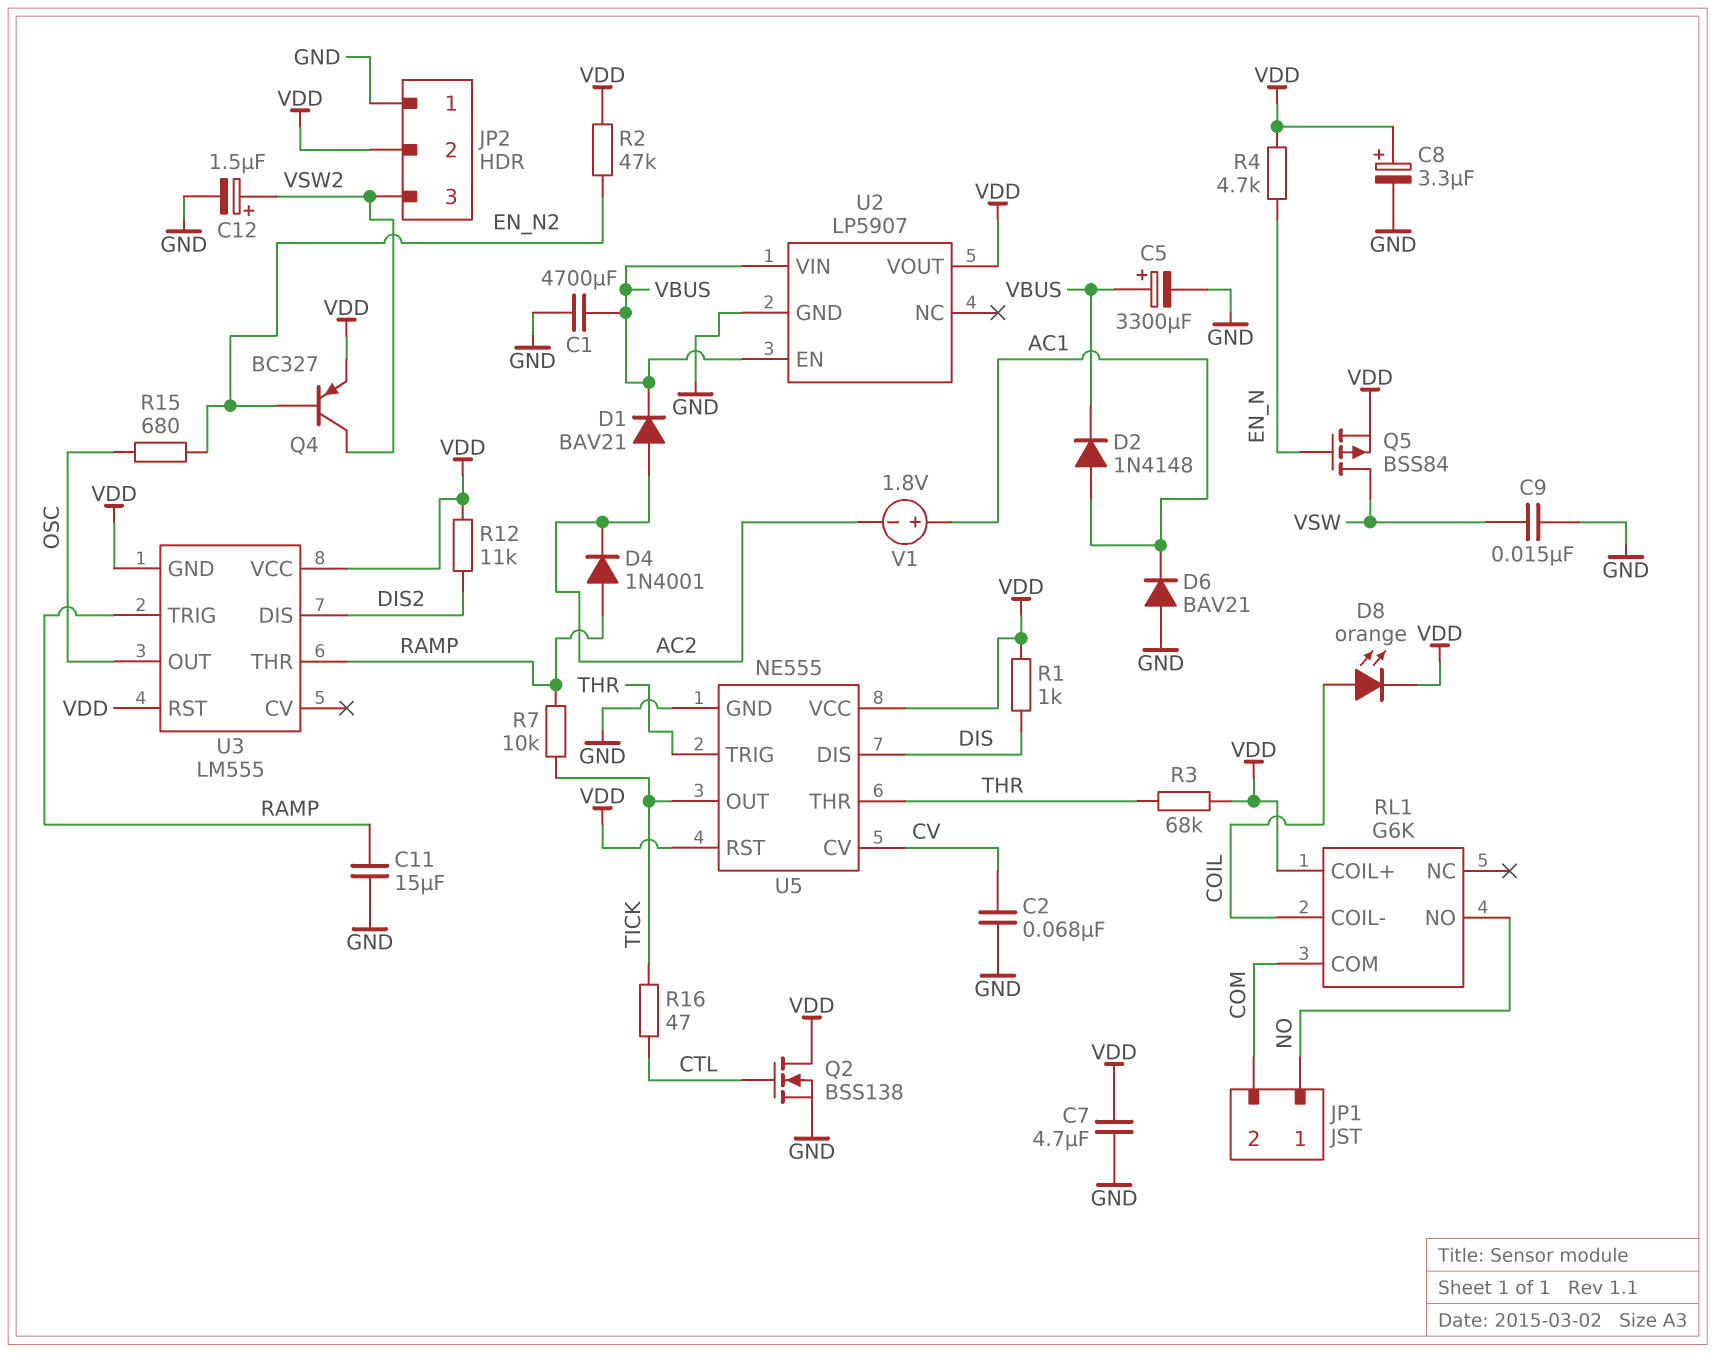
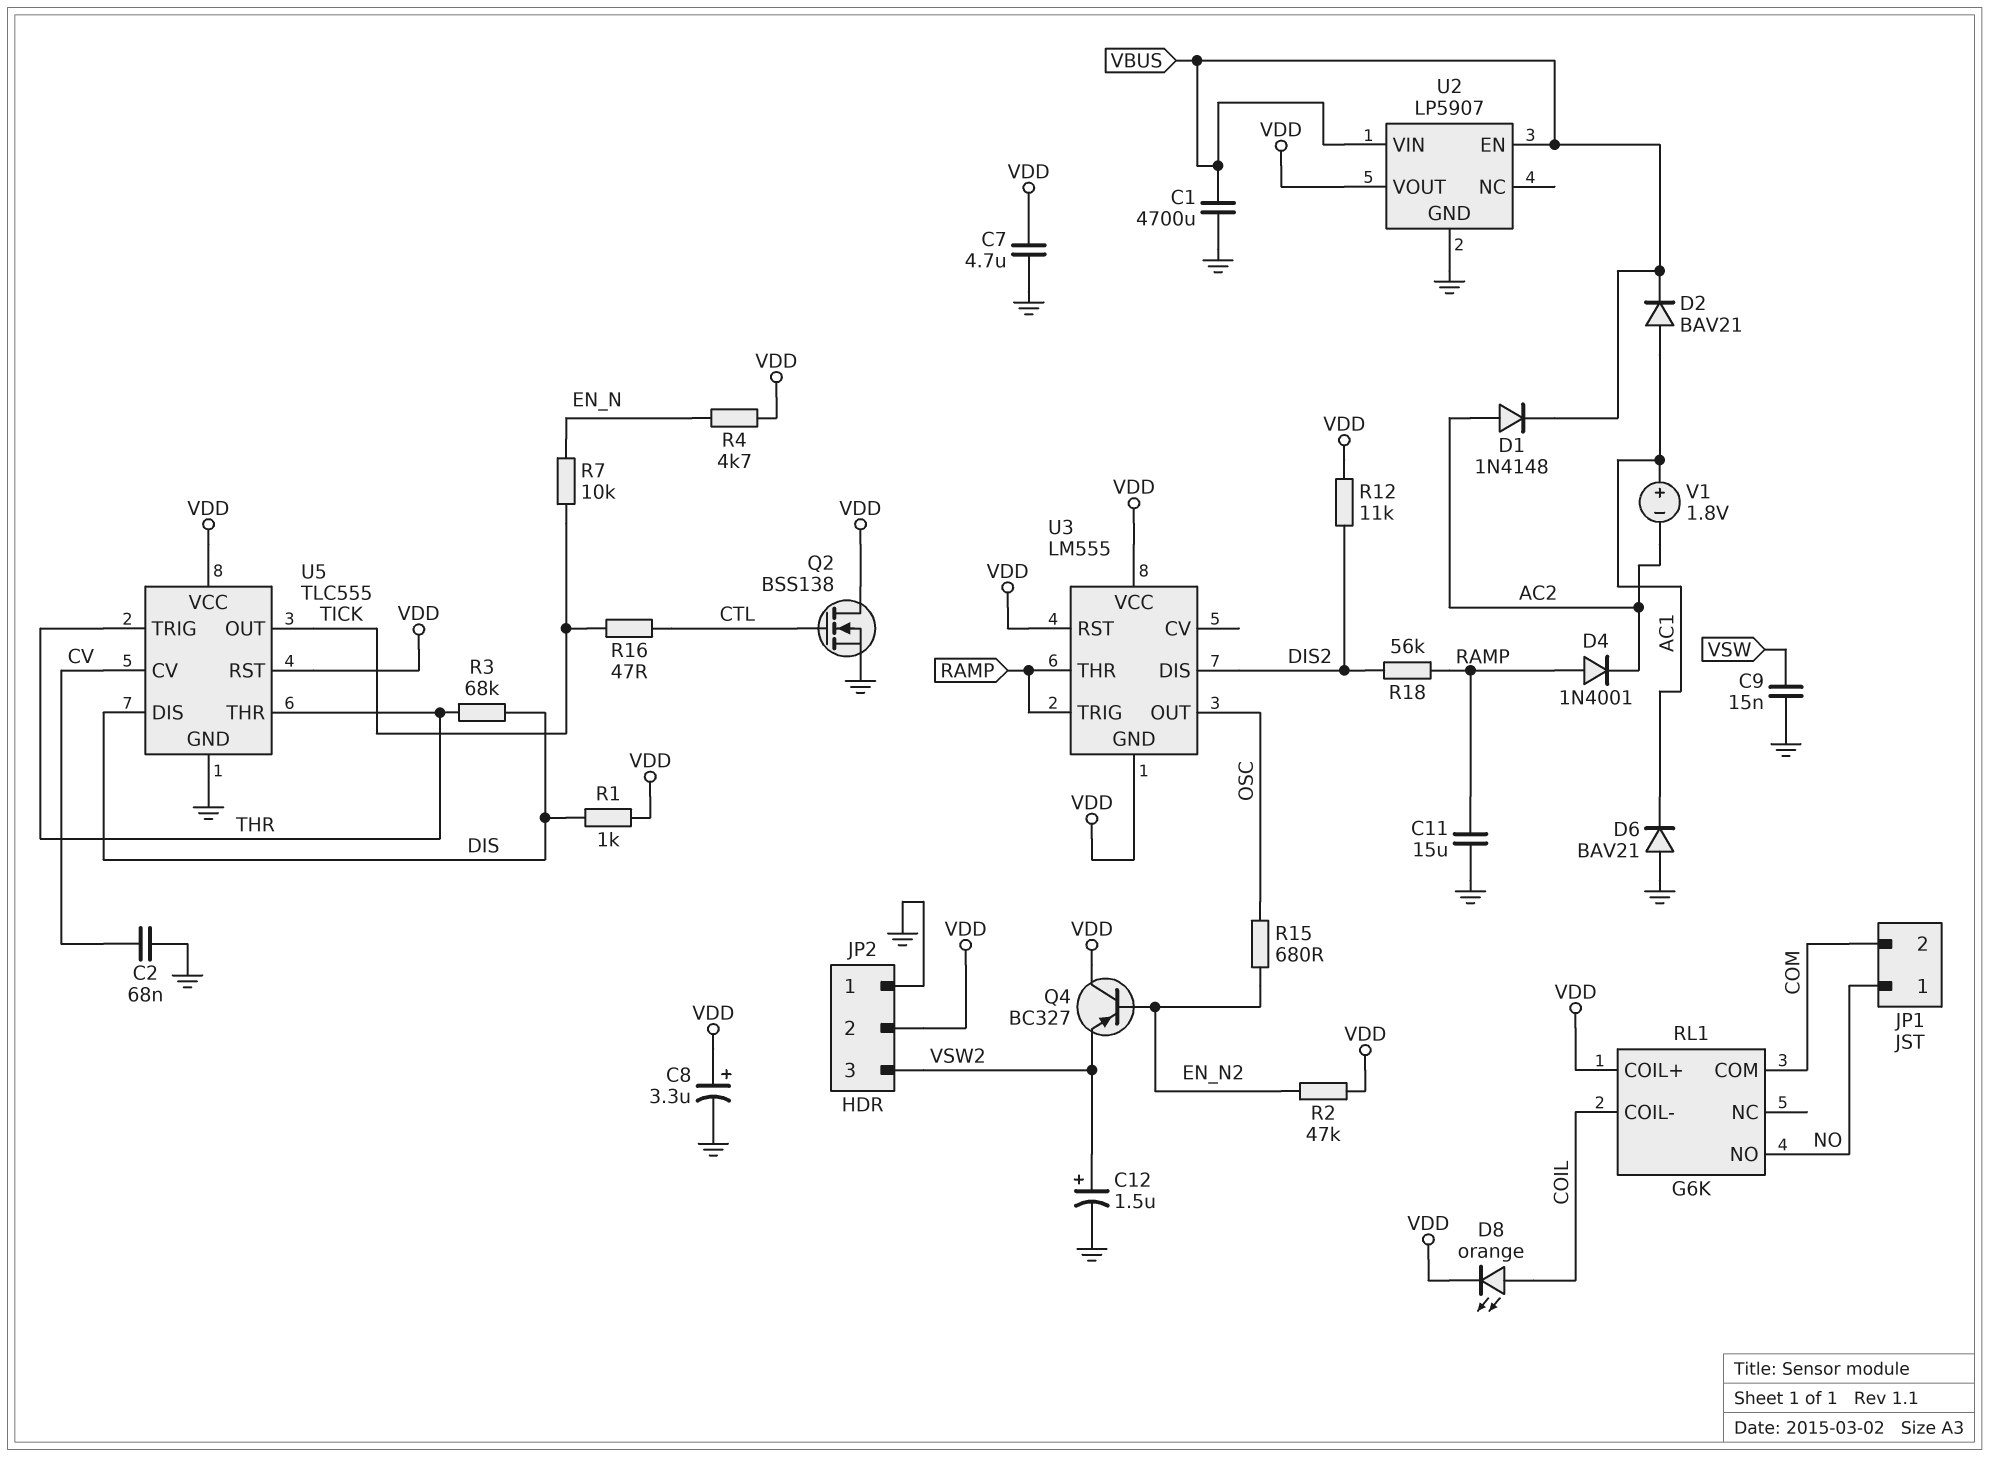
C5: 3300uF (plus VBUS, minus GND) -> none
D1: diode BAV21 (A AC2, K VBUS) -> diode 1N4148 (A AC2, K VBUS)
D2: diode 1N4148 (A AC1, K VBUS) -> diode BAV21 (A AC1, K VBUS)
Q4: PNP BC327 (B EN_N2, C VSW2, E VDD) -> PNP BC327 (B EN_N2, C VDD, E VSW2)
Q5: PMOS BSS84 (G EN_N, D VSW, S VDD) -> none
R3: 68k (THR, VDD) -> 68k (DIS, THR)
R7: 10k (RAMP, TICK) -> 10k (EN_N, TICK)
R18: none -> 56k (DIS2, RAMP)
U5: NE555 -> TLC555

